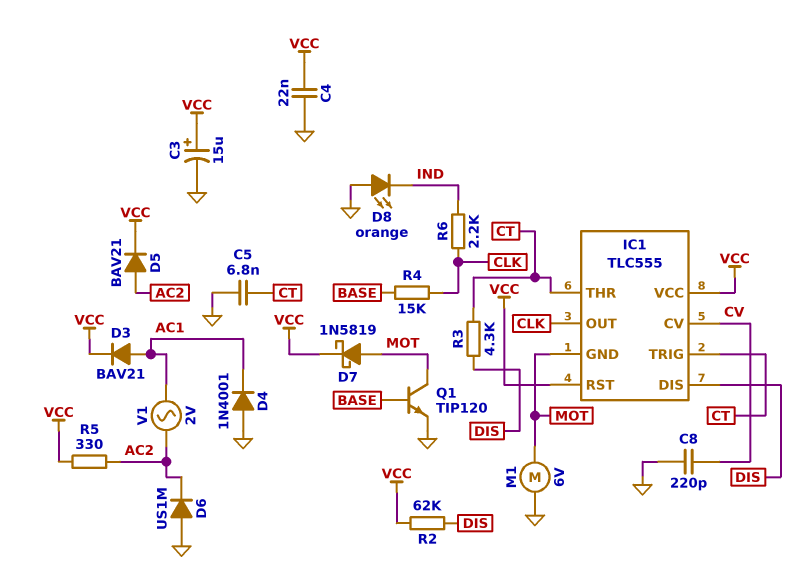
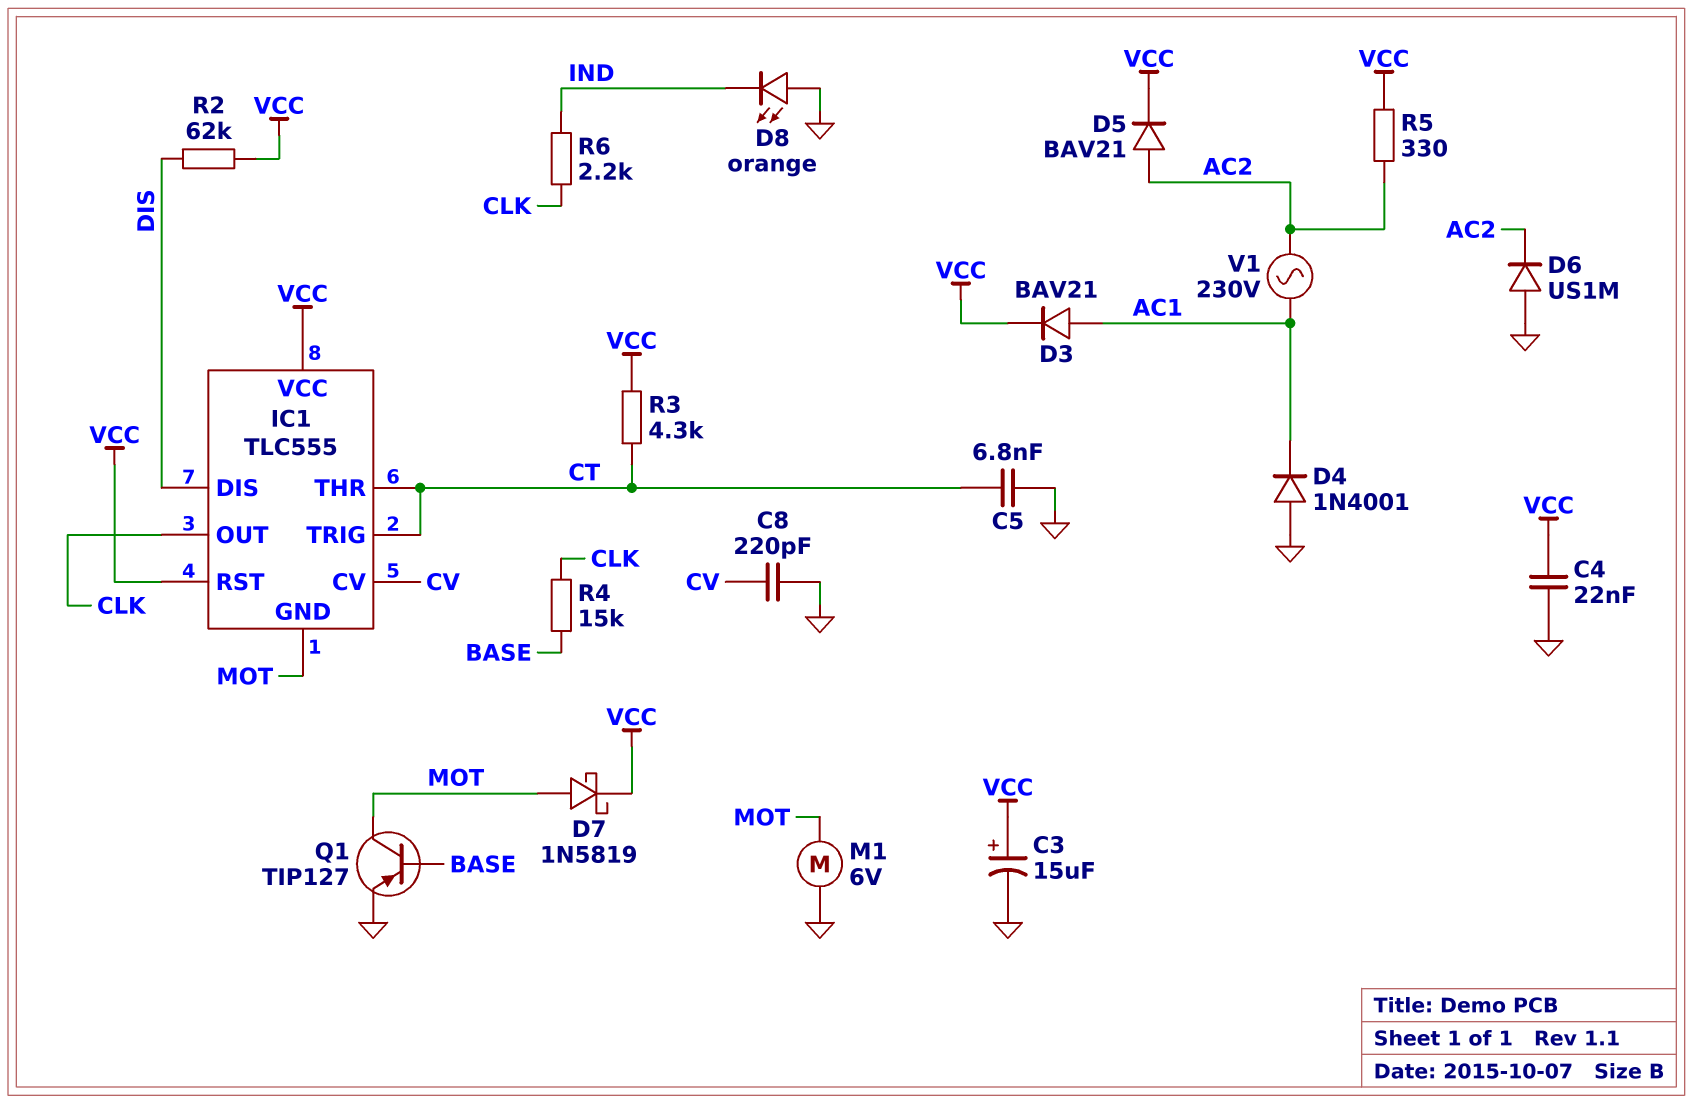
Q1: NPN TIP120 (B BASE, C MOT, E GND) -> PNP TIP127 (B BASE, C MOT, E GND)
R3: 4.3k (CT, DIS) -> 4.3k (CT, VCC)
V1: AC 2V (AC1, AC2) -> AC 230V (AC1, AC2)

